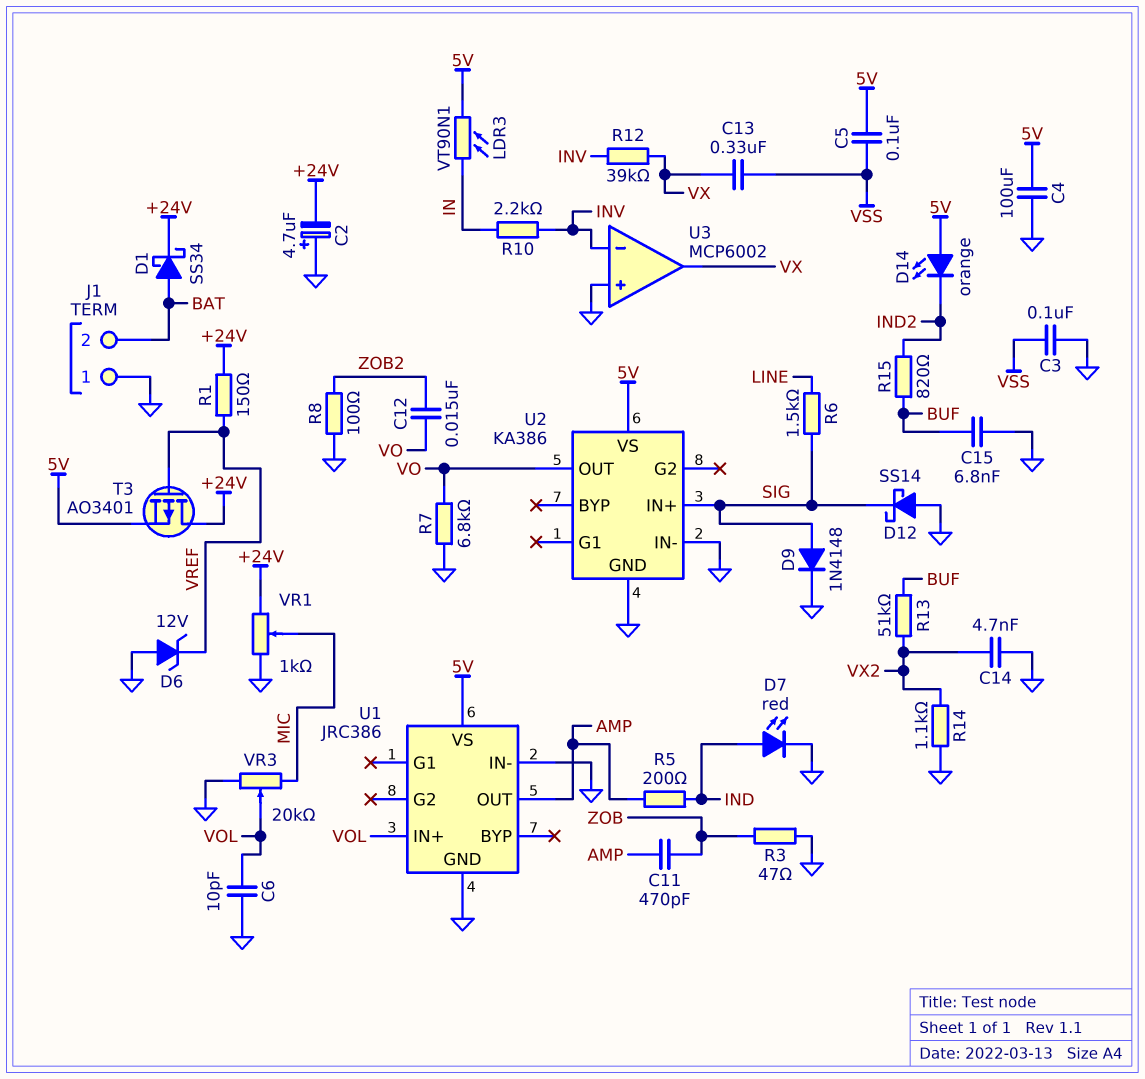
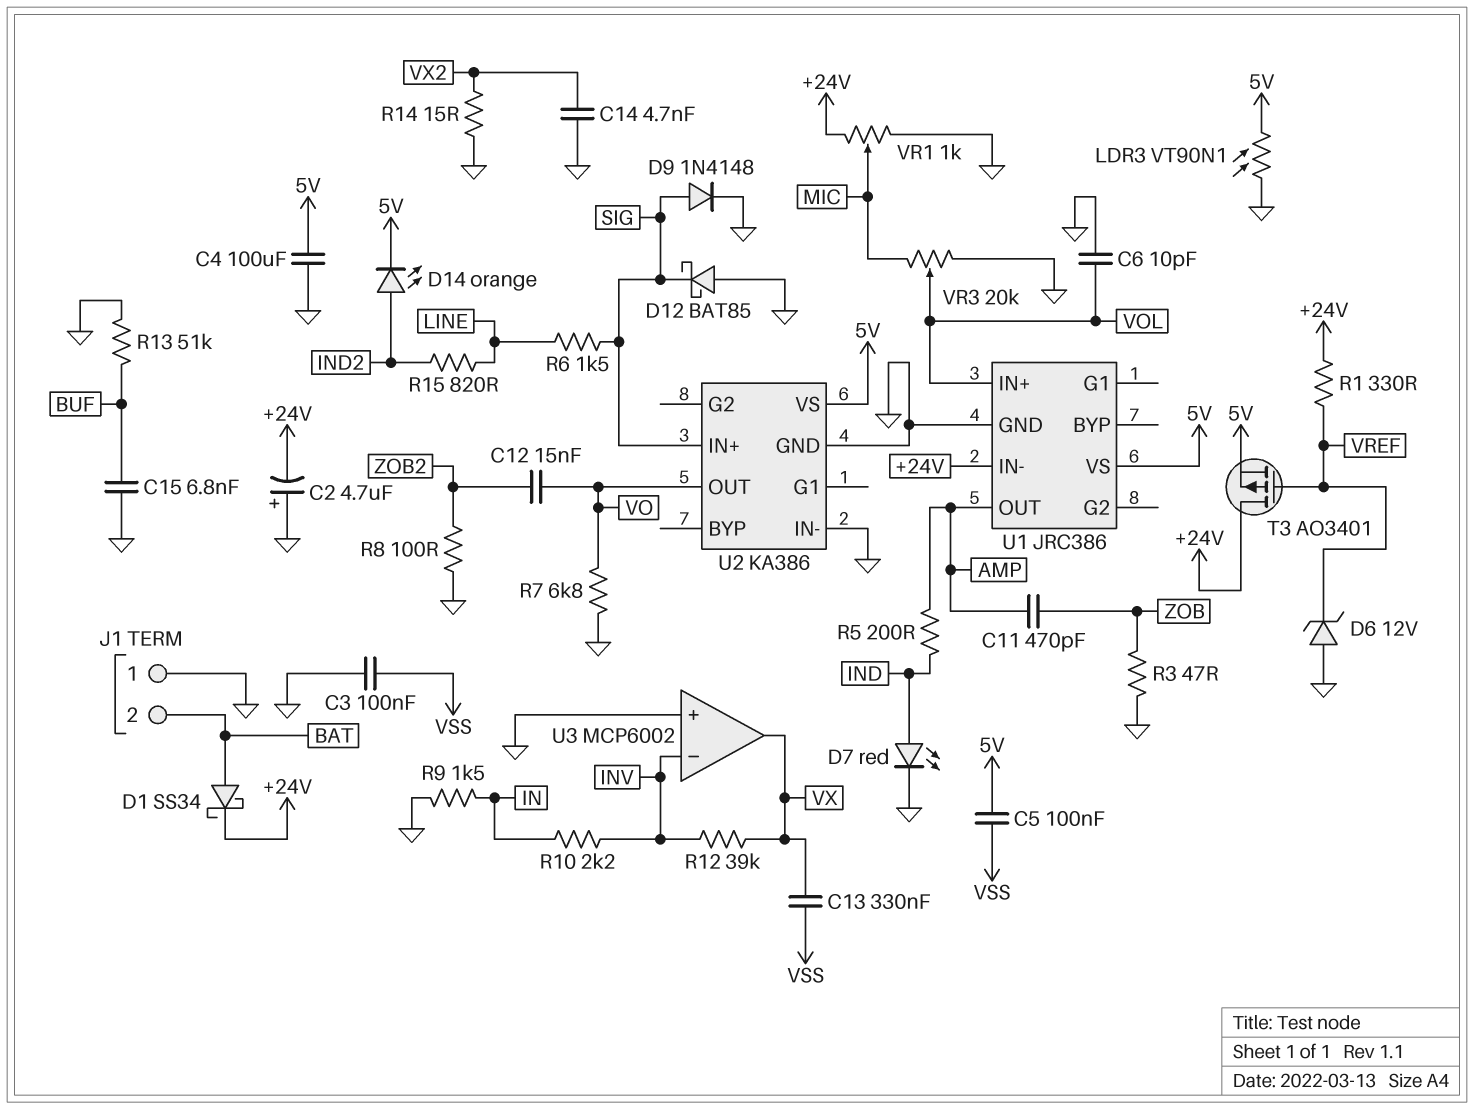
D12: schottky SS14 (A GND, K SIG) -> schottky BAT85 (A GND, K SIG)
D14: LED orange (A 5V, K IND2) -> LED orange (A IND2, K 5V)
LDR3: VT90N1 (5V, IN) -> VT90N1 (5V, GND)
R1: 150 (+24V, VREF) -> 330 (+24V, VREF)
R9: none -> 1.5k (GND, IN)
R13: 51k (BUF, VX2) -> 51k (BUF, GND)
R14: 1.1k (GND, VX2) -> 15 (GND, VX2)
R15: 820 (BUF, IND2) -> 820 (IND2, LINE)
U1 pin IN-: GND -> +24V

